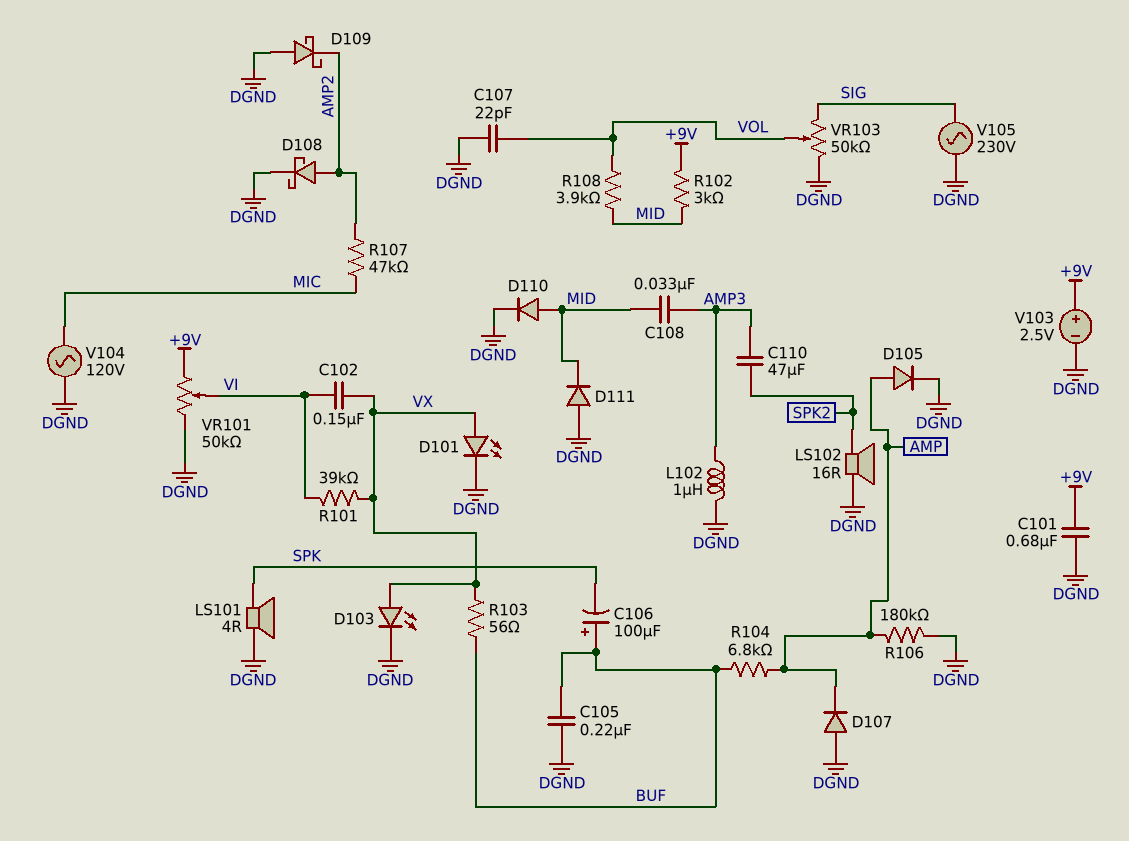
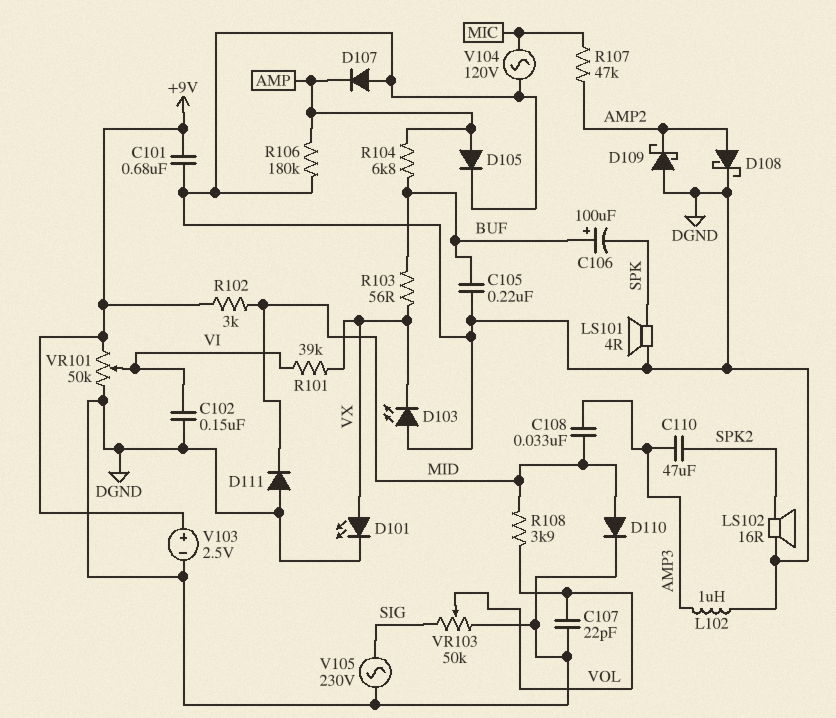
C102: 150nF (VI, VX) -> 150nF (DGND, VI)
D103: LED (A VX, K DGND) -> LED (A DGND, K VX)

